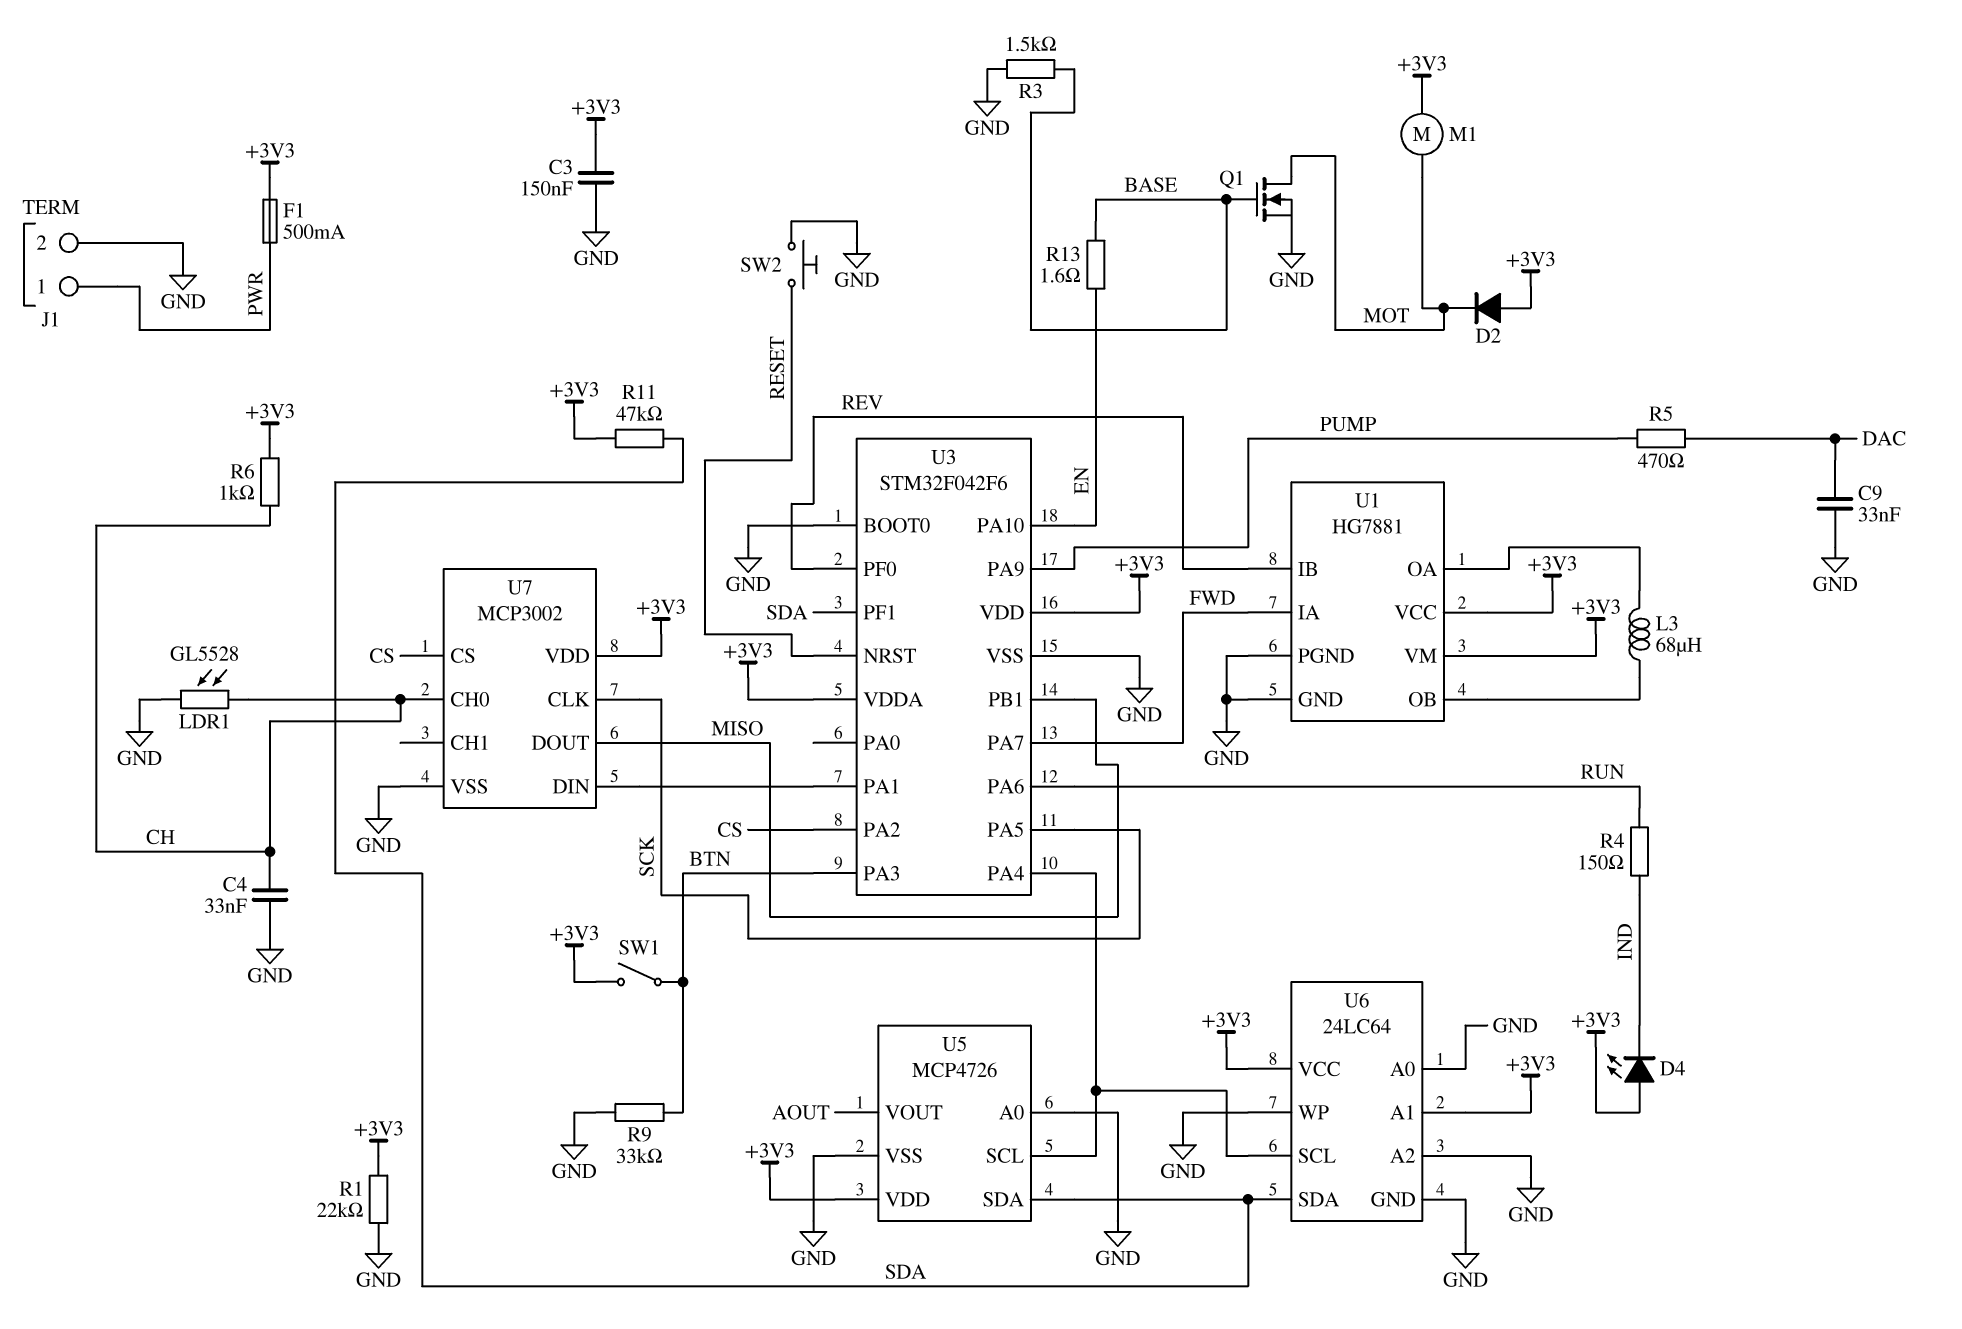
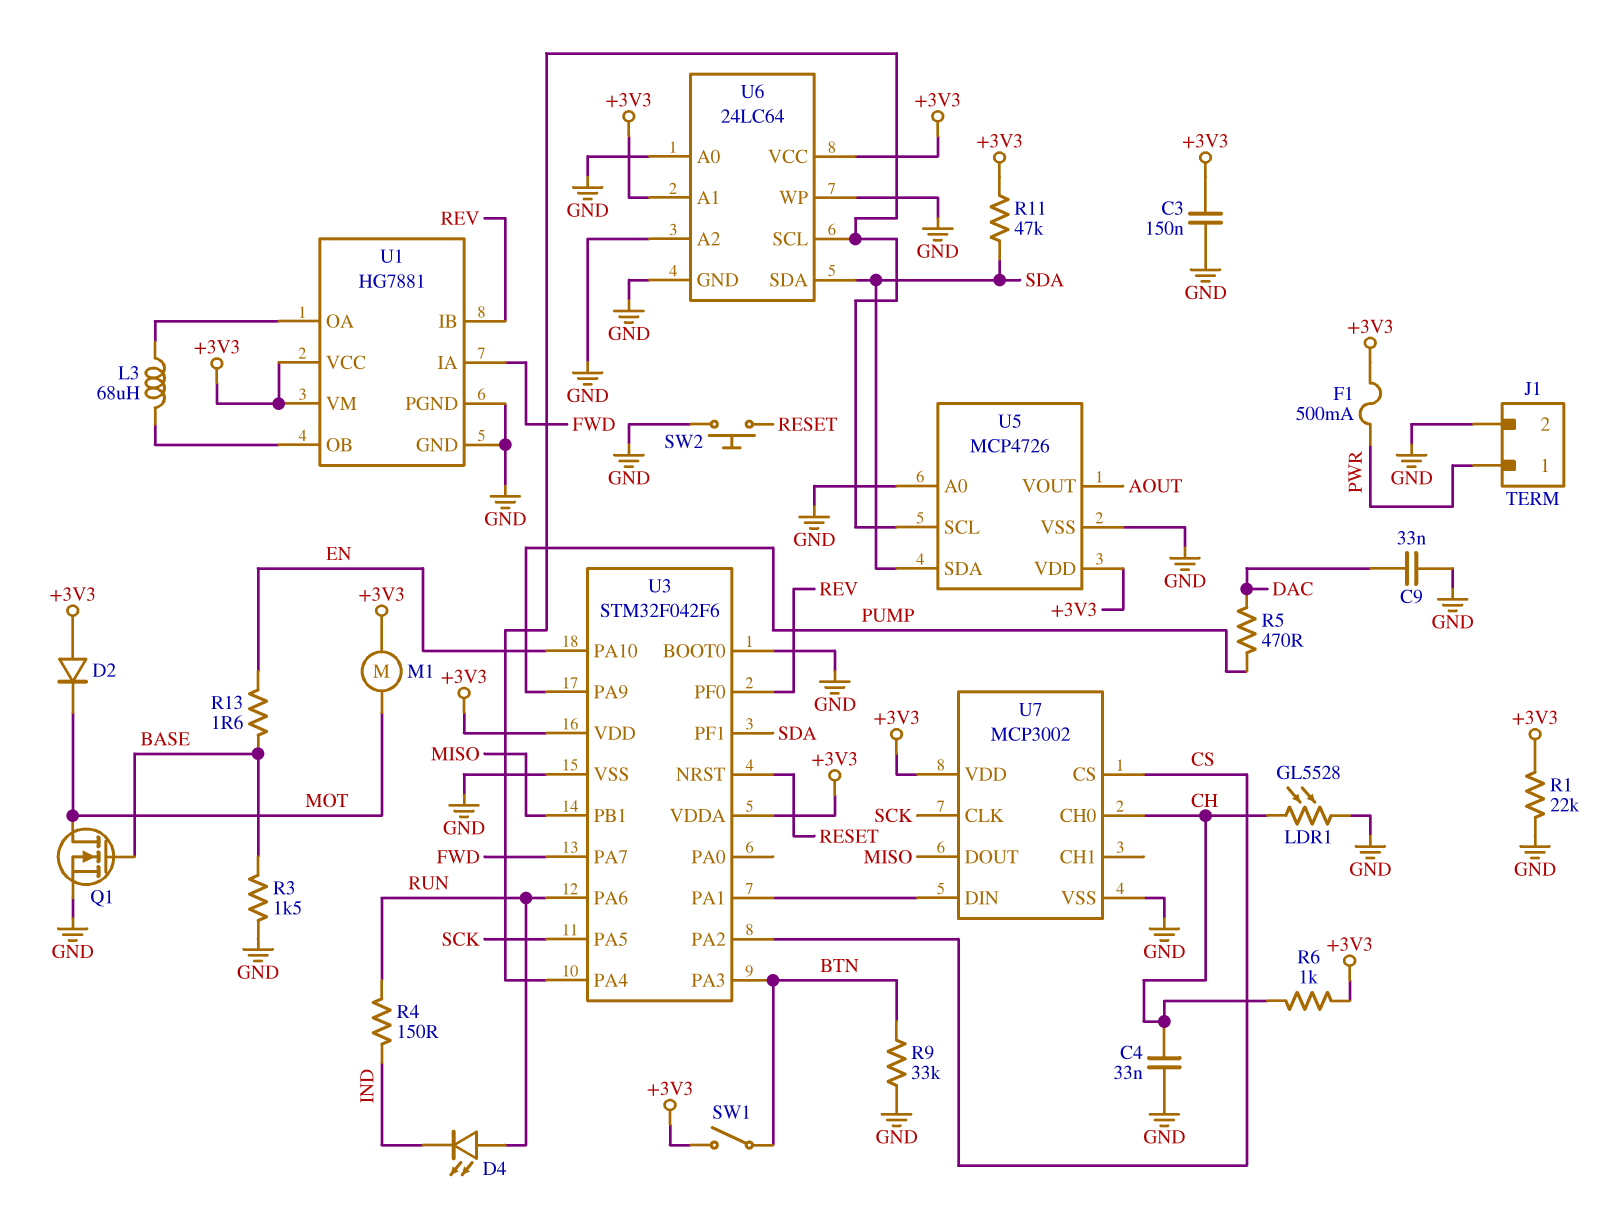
D4: LED (A +3V3, K IND) -> LED (A RUN, K IND)

